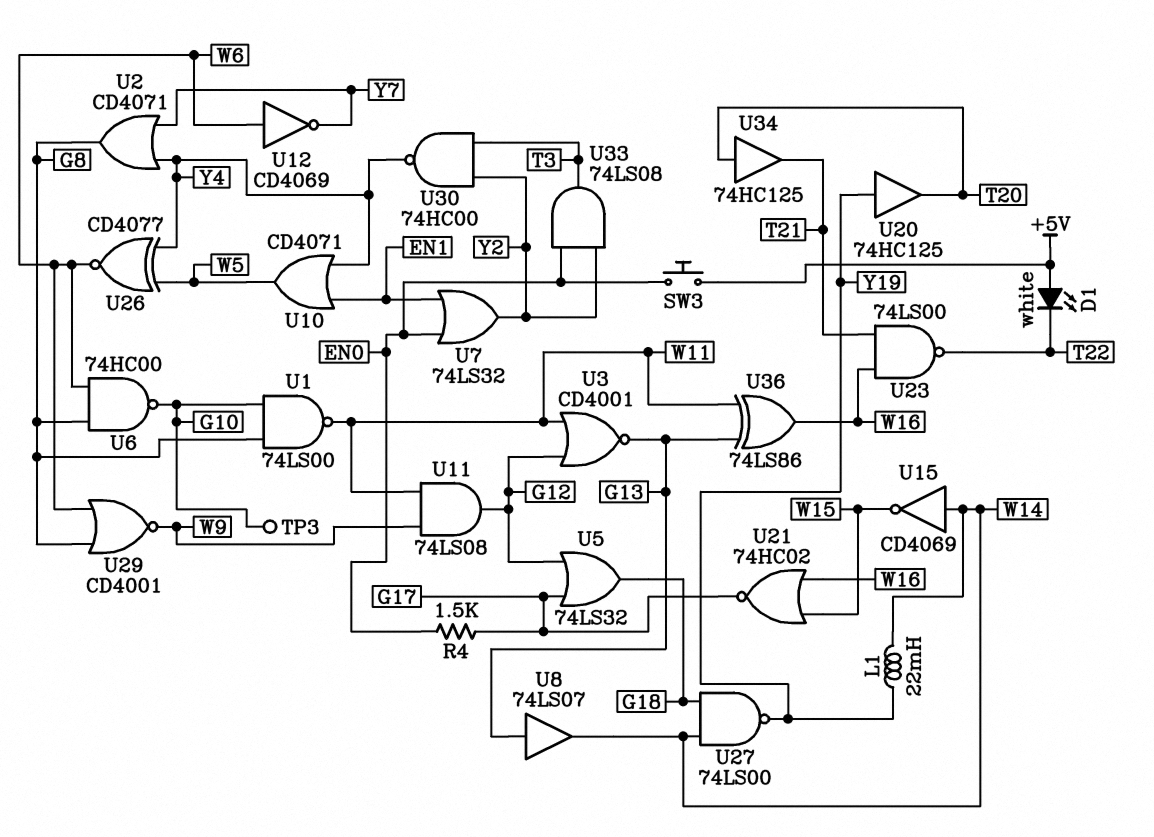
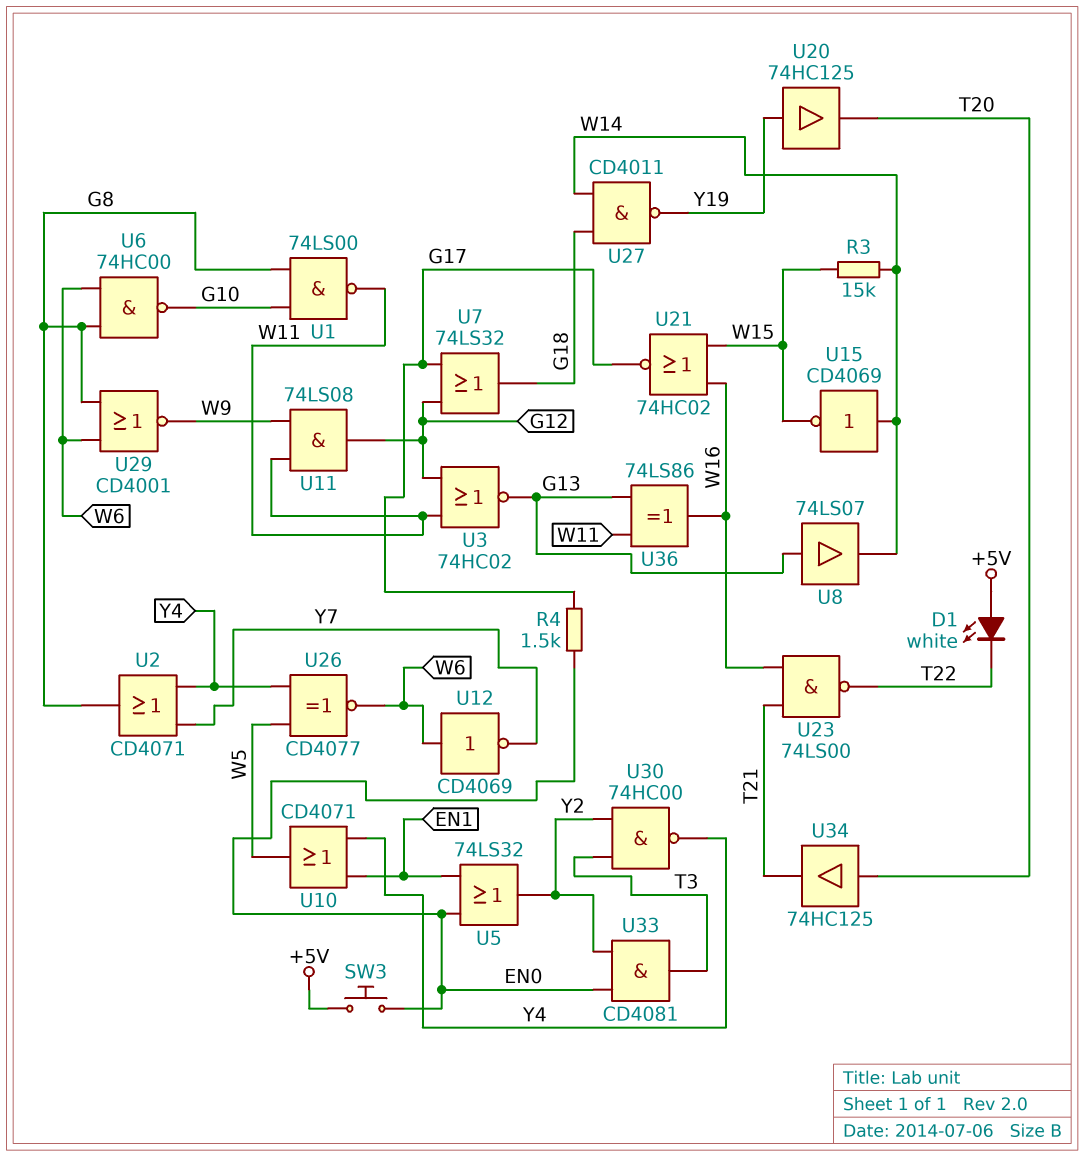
L1: 22mH (W14, Y19) -> none
R3: none -> 15k (W14, W15)
TP3: test point (G10) -> none
U3: NOR CD4001 (in G12, in W11, out G13) -> NOR 74HC02 (in G12, in W11, out G13)
U5: OR 74LS32 (in G12, in G17, out G18) -> OR 74LS32 (in EN0, in EN1, out Y2)
U7: OR 74LS32 (in EN0, in EN1, out Y2) -> OR 74LS32 (in G12, in G17, out G18)
U27: NAND 74LS00 (in G18, in W14, out Y19) -> NAND CD4011 (in G18, in W14, out Y19)
U33: AND 74LS08 (in EN0, in Y2, out T3) -> AND CD4081 (in EN0, in Y2, out T3)

